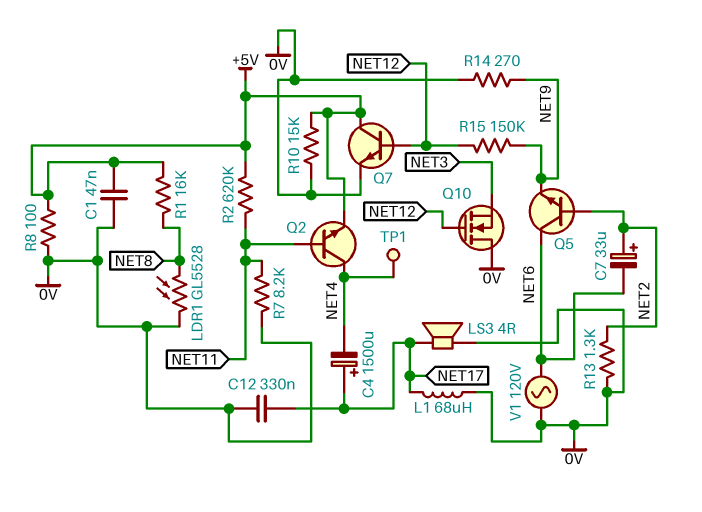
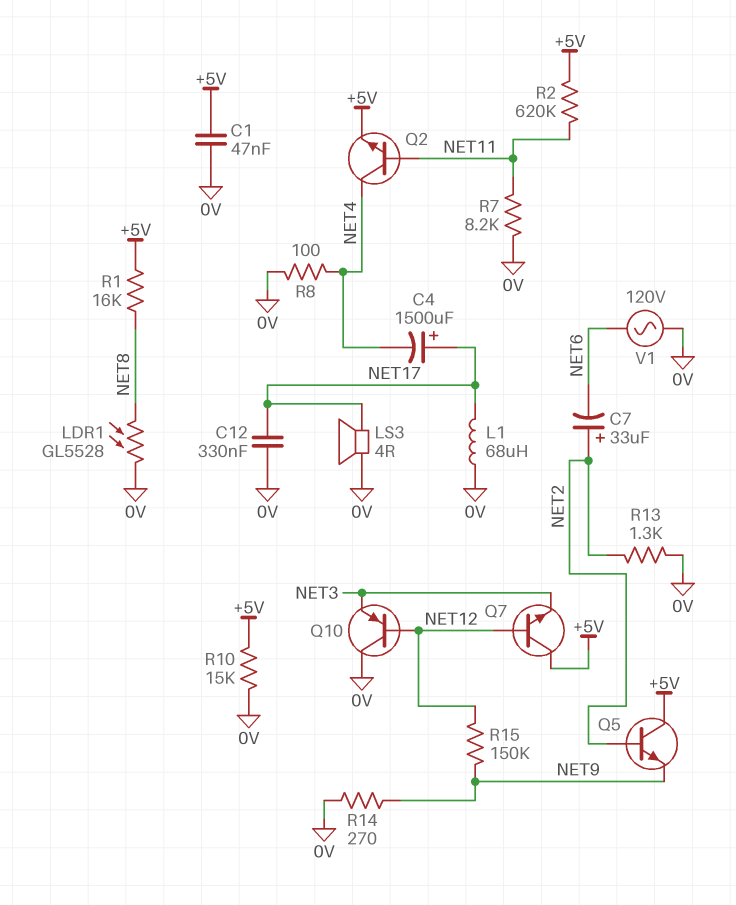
Q5: NPN (B NET2, C NET6, E NET9) -> NPN (B NET2, C +5V, E NET9)
Q7: NPN (B NET12, C +5V, E 0V) -> NPN (B NET12, C +5V, E NET3)
Q10: NMOS (G NET12, D 0V, S NET3) -> PNP (B NET12, C 0V, E NET3)
R8: 100 (+5V, 0V) -> 100 (0V, NET4)
TP1: test point (NET4) -> none

